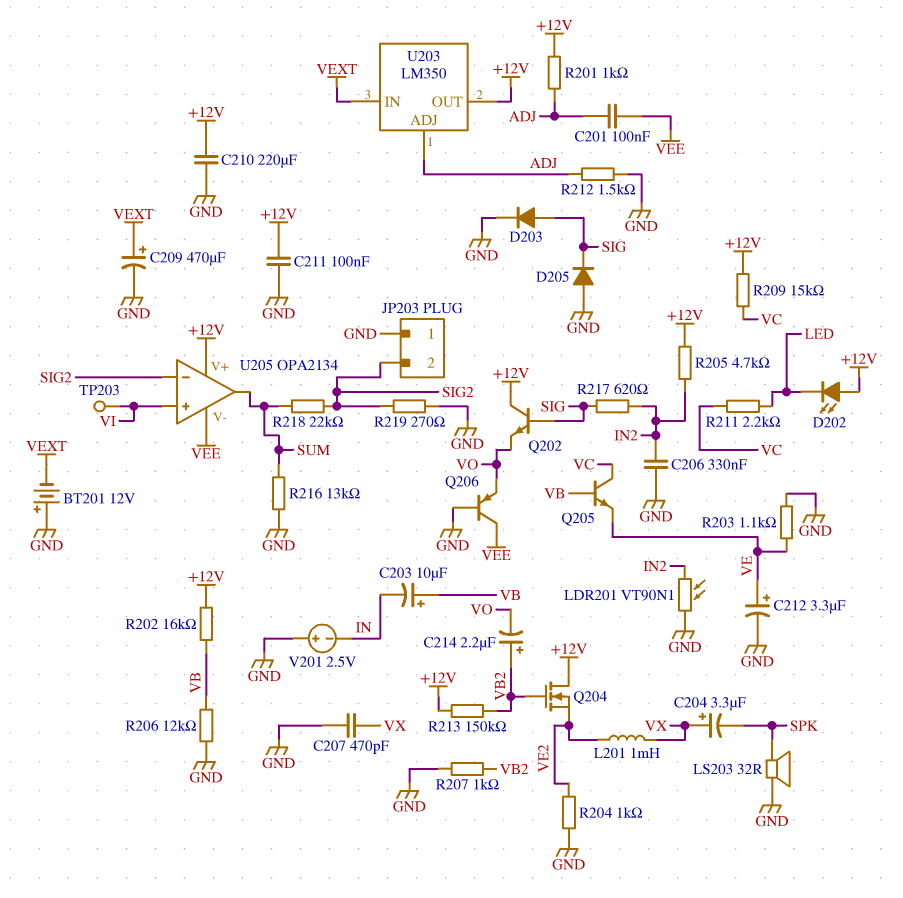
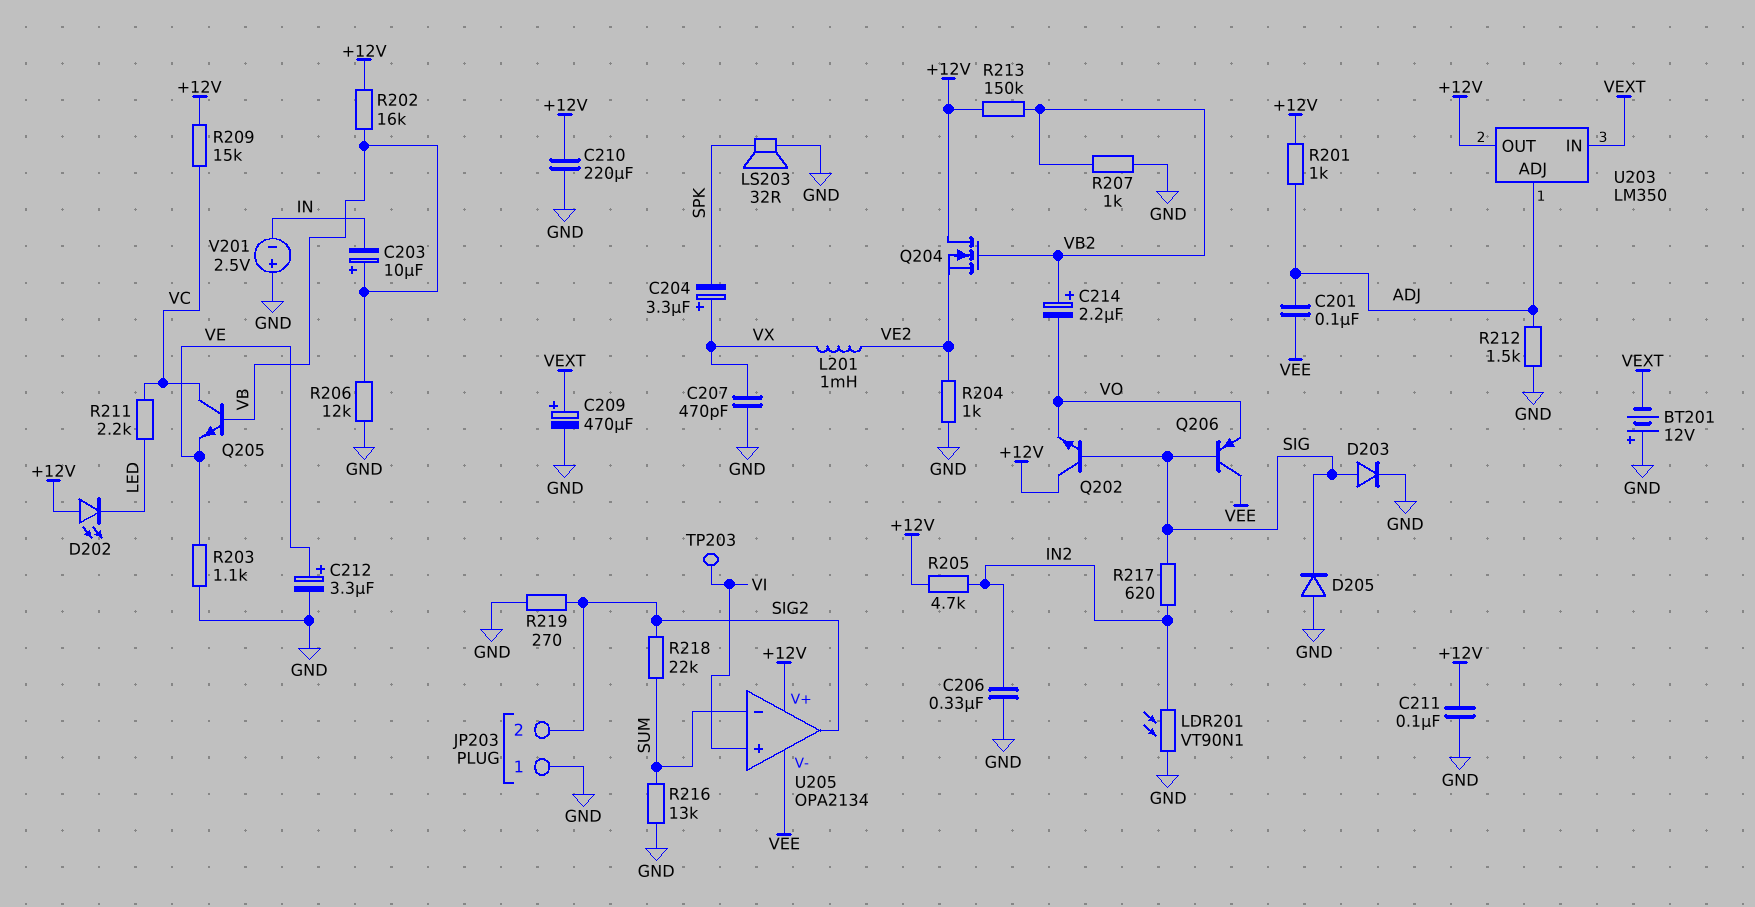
Q206: PNP (B GND, C VEE, E VO) -> PNP (B SIG, C VEE, E VO)
U205 pin in-: SIG2 -> SUM
U205 pin out: SUM -> SIG2

